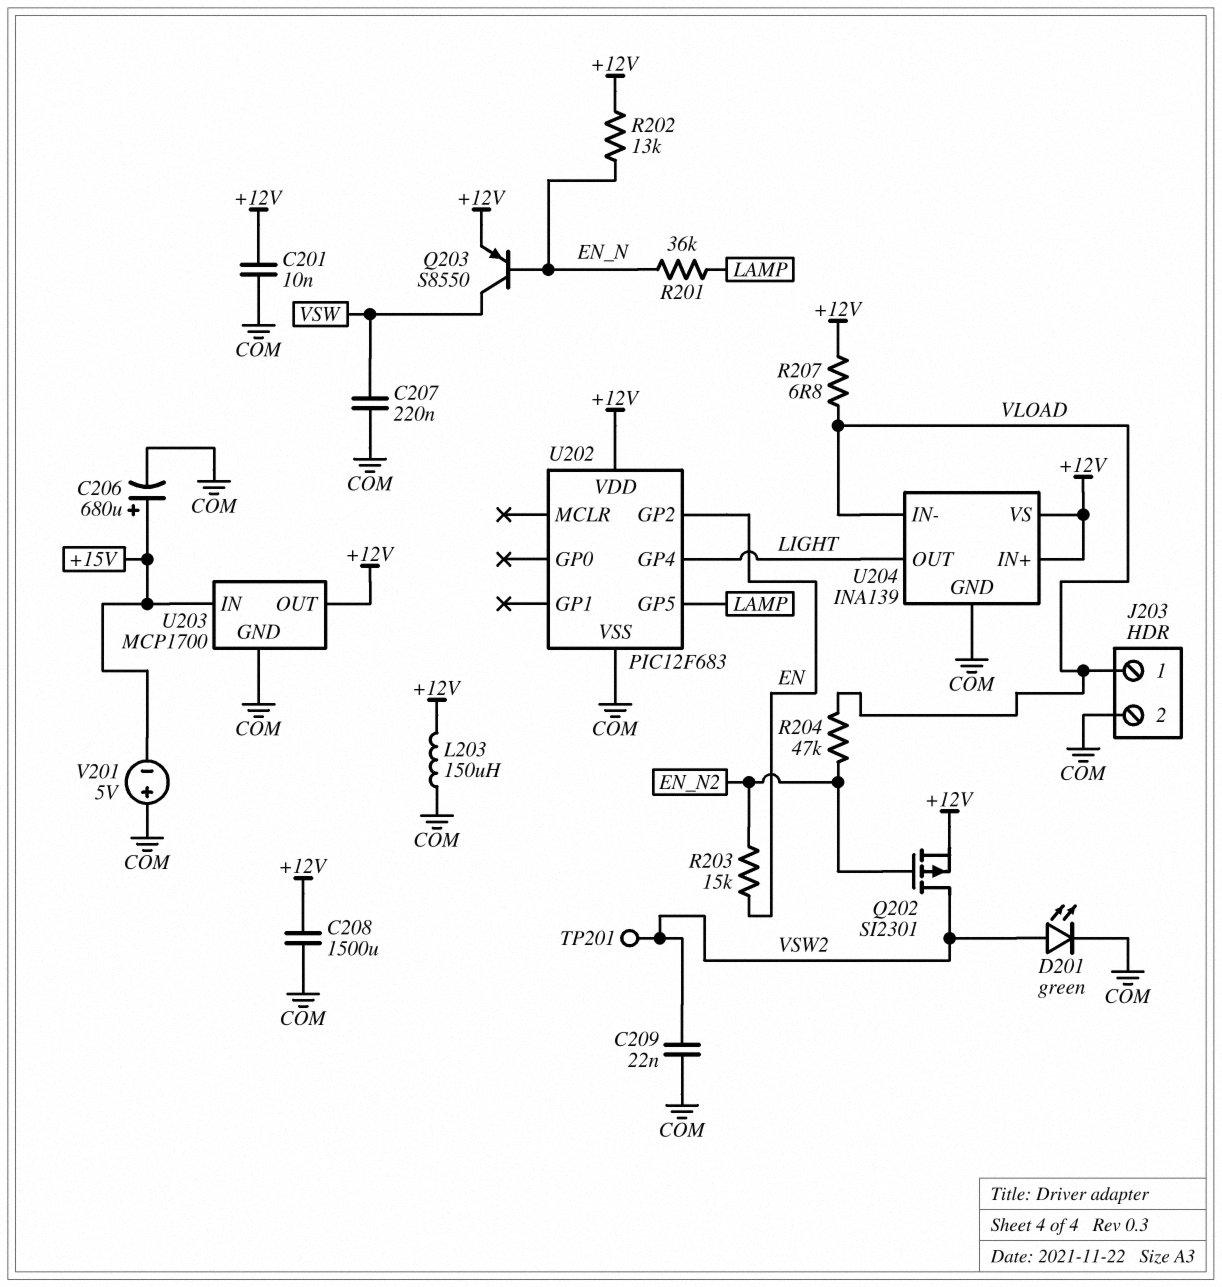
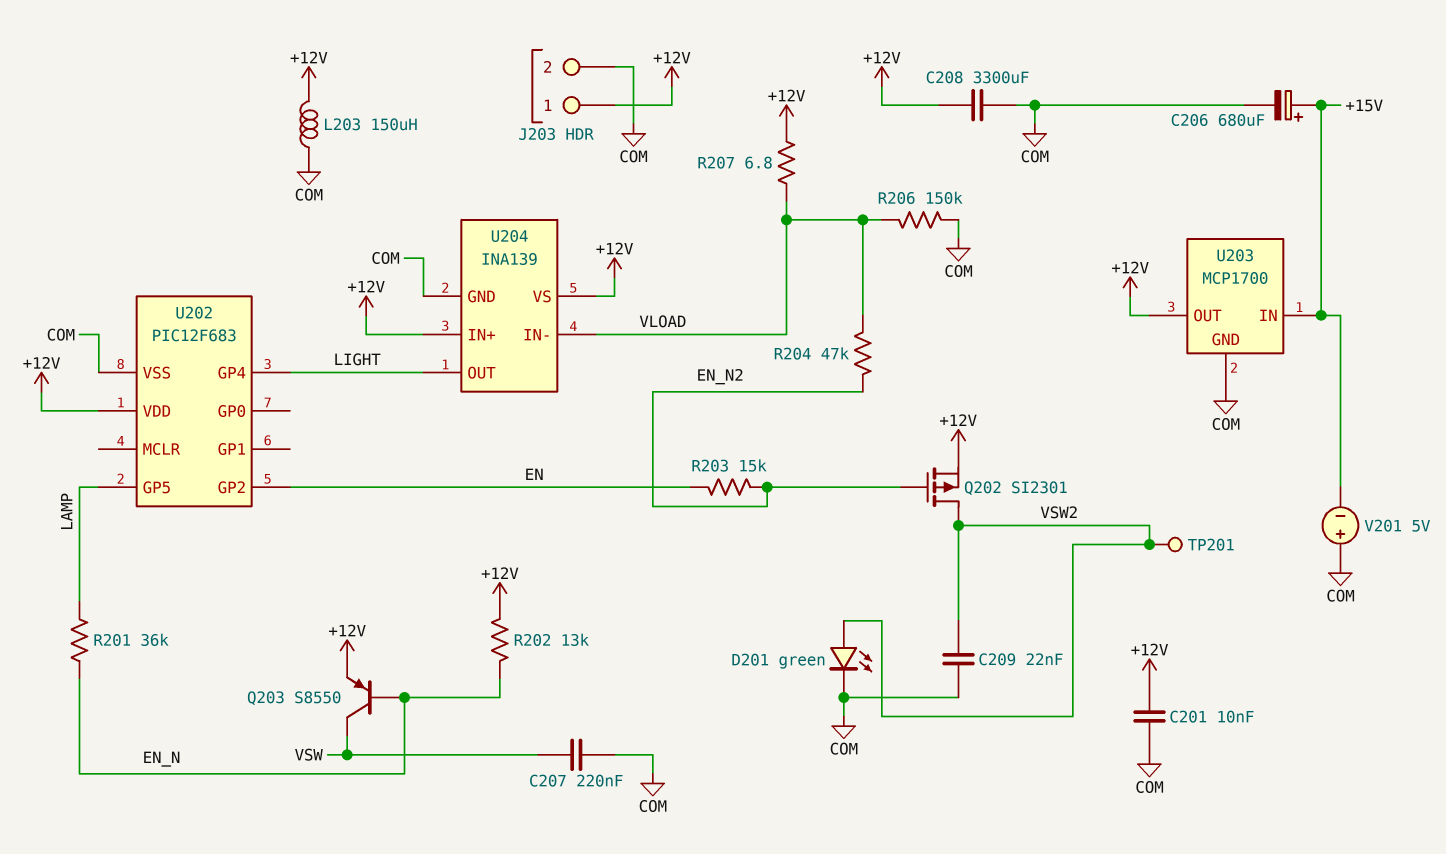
C208: 1500uF (+12V, COM) -> 3300uF (+12V, COM)
J203 pin 1: VLOAD -> +12V
R206: none -> 150k (COM, VLOAD)

